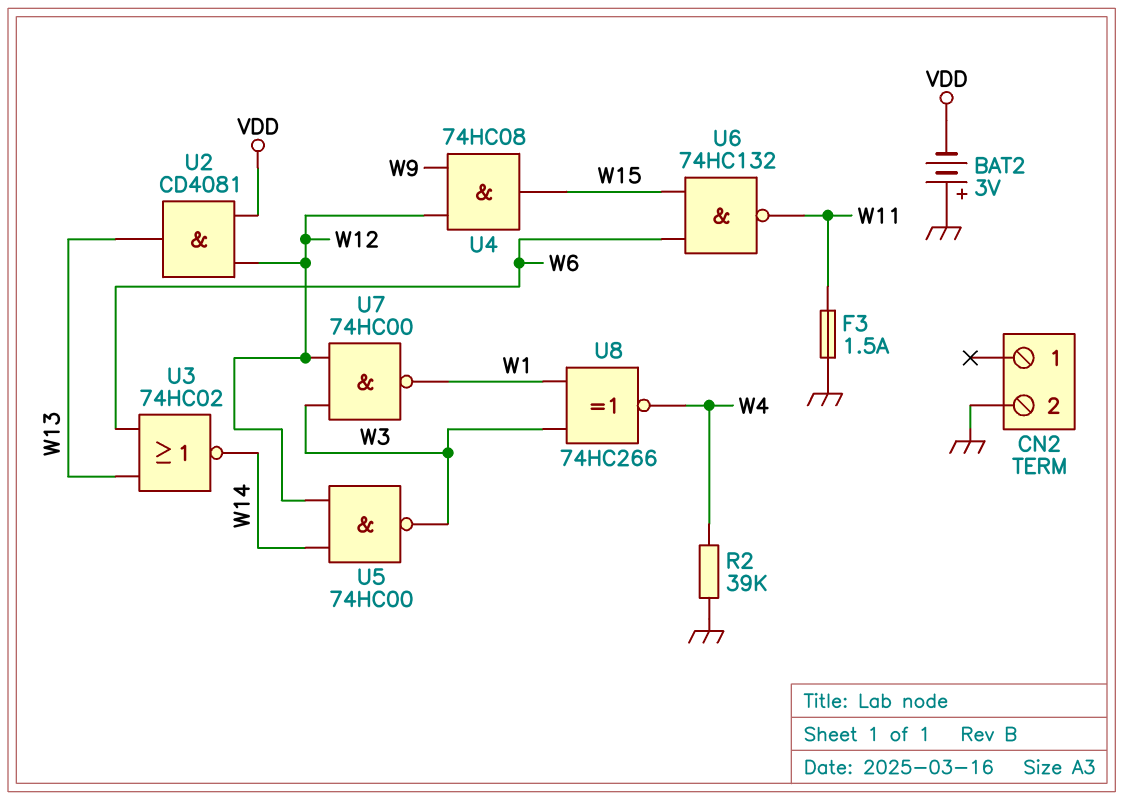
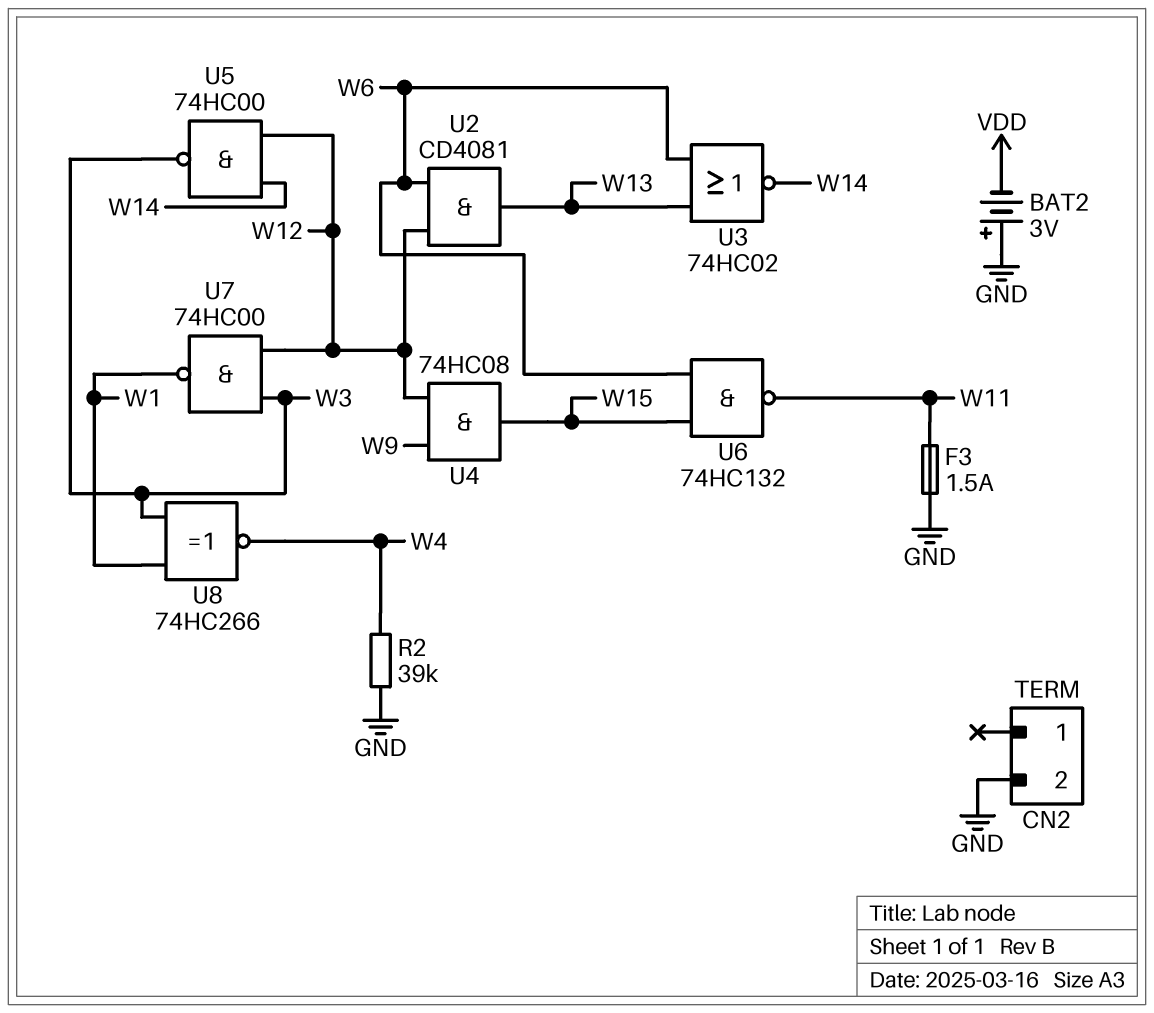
U2: AND CD4081 (in VDD, in W12, out W13) -> AND CD4081 (in W6, in W12, out W13)

